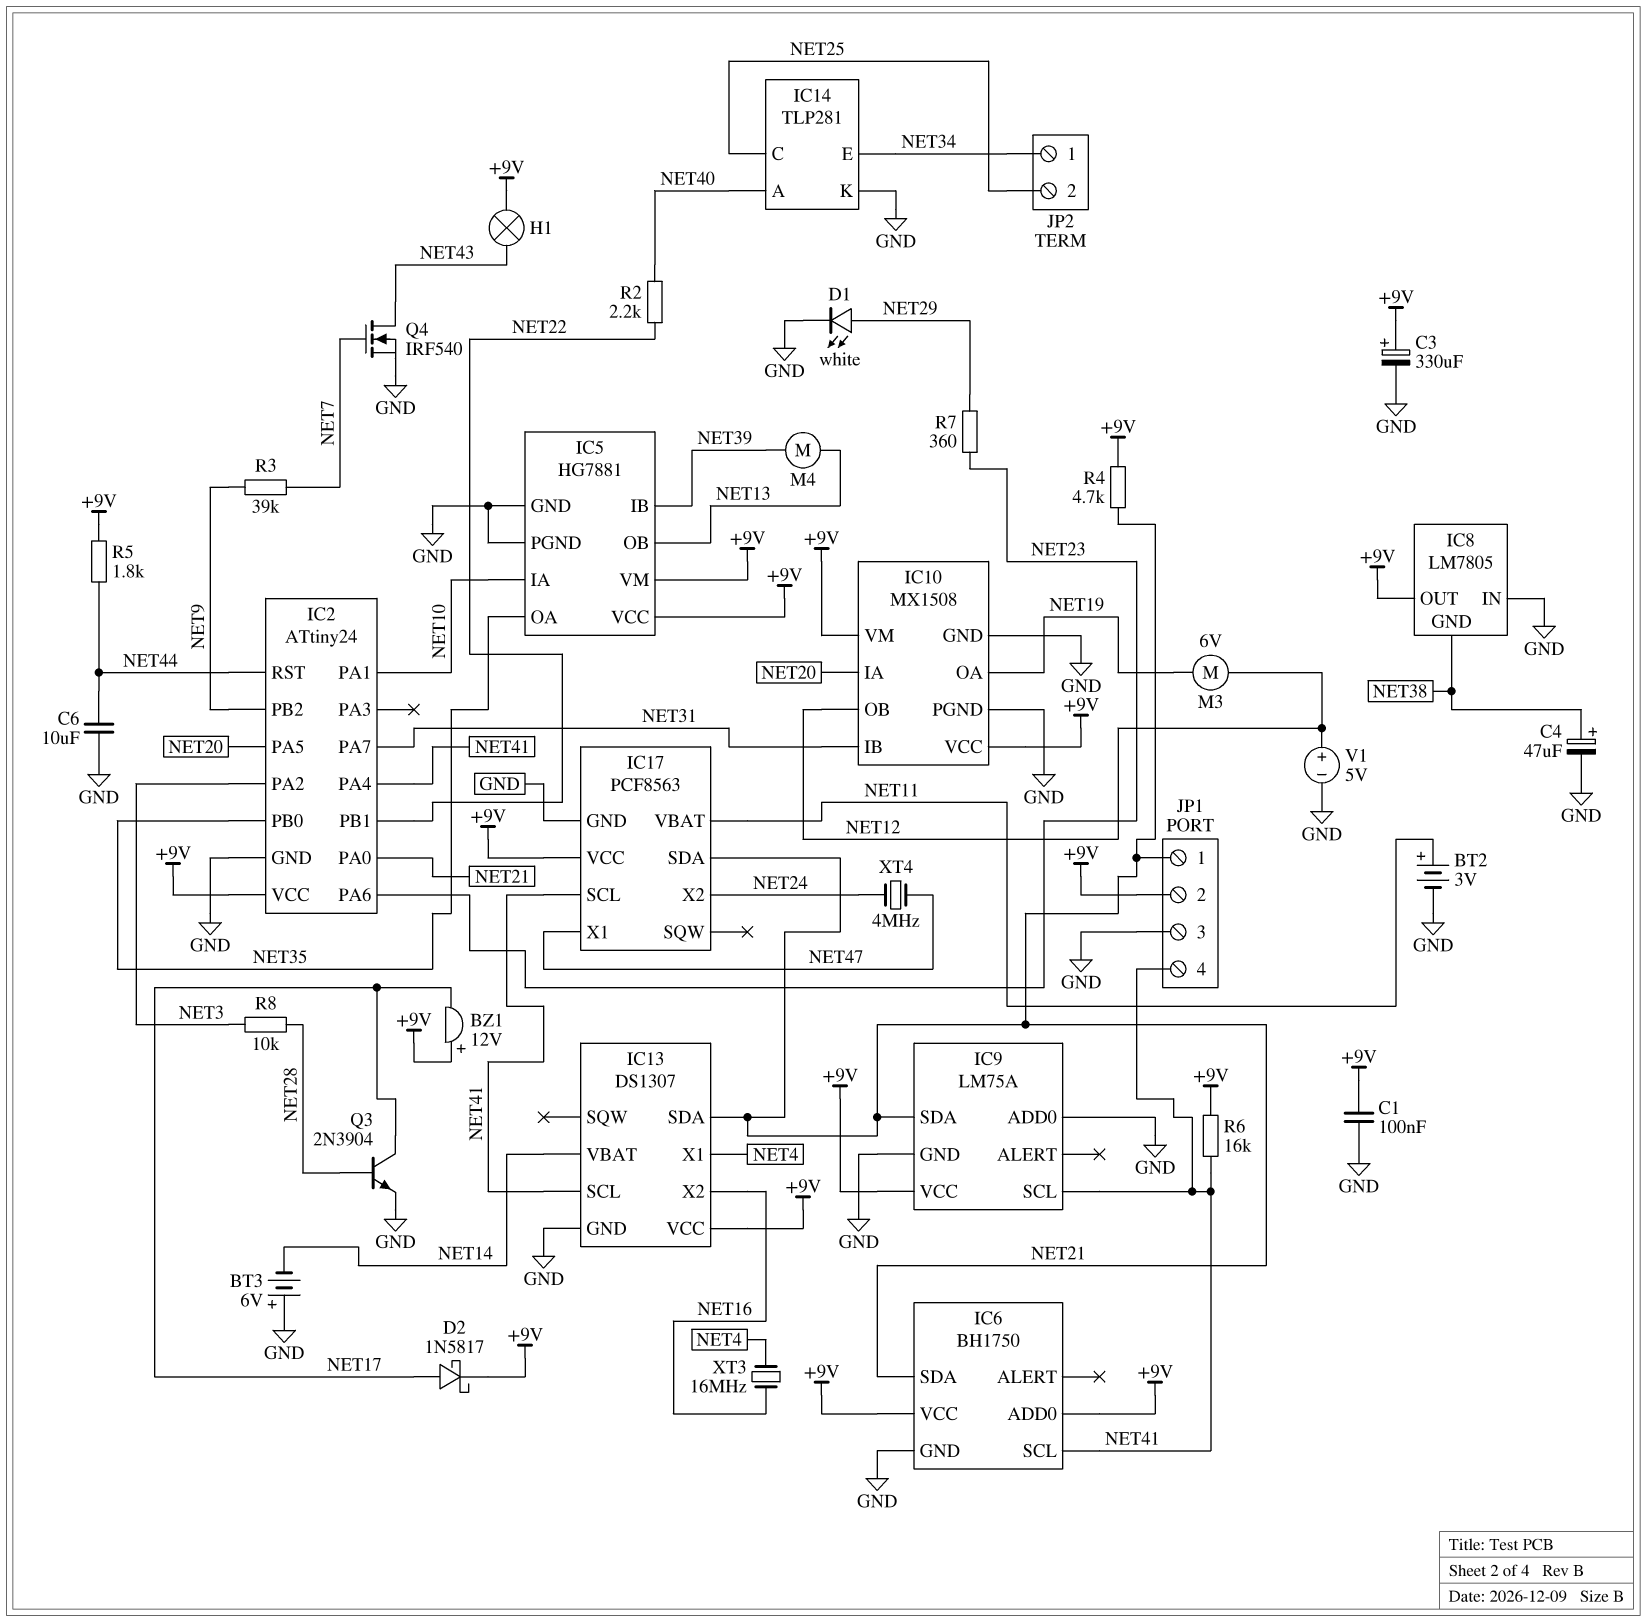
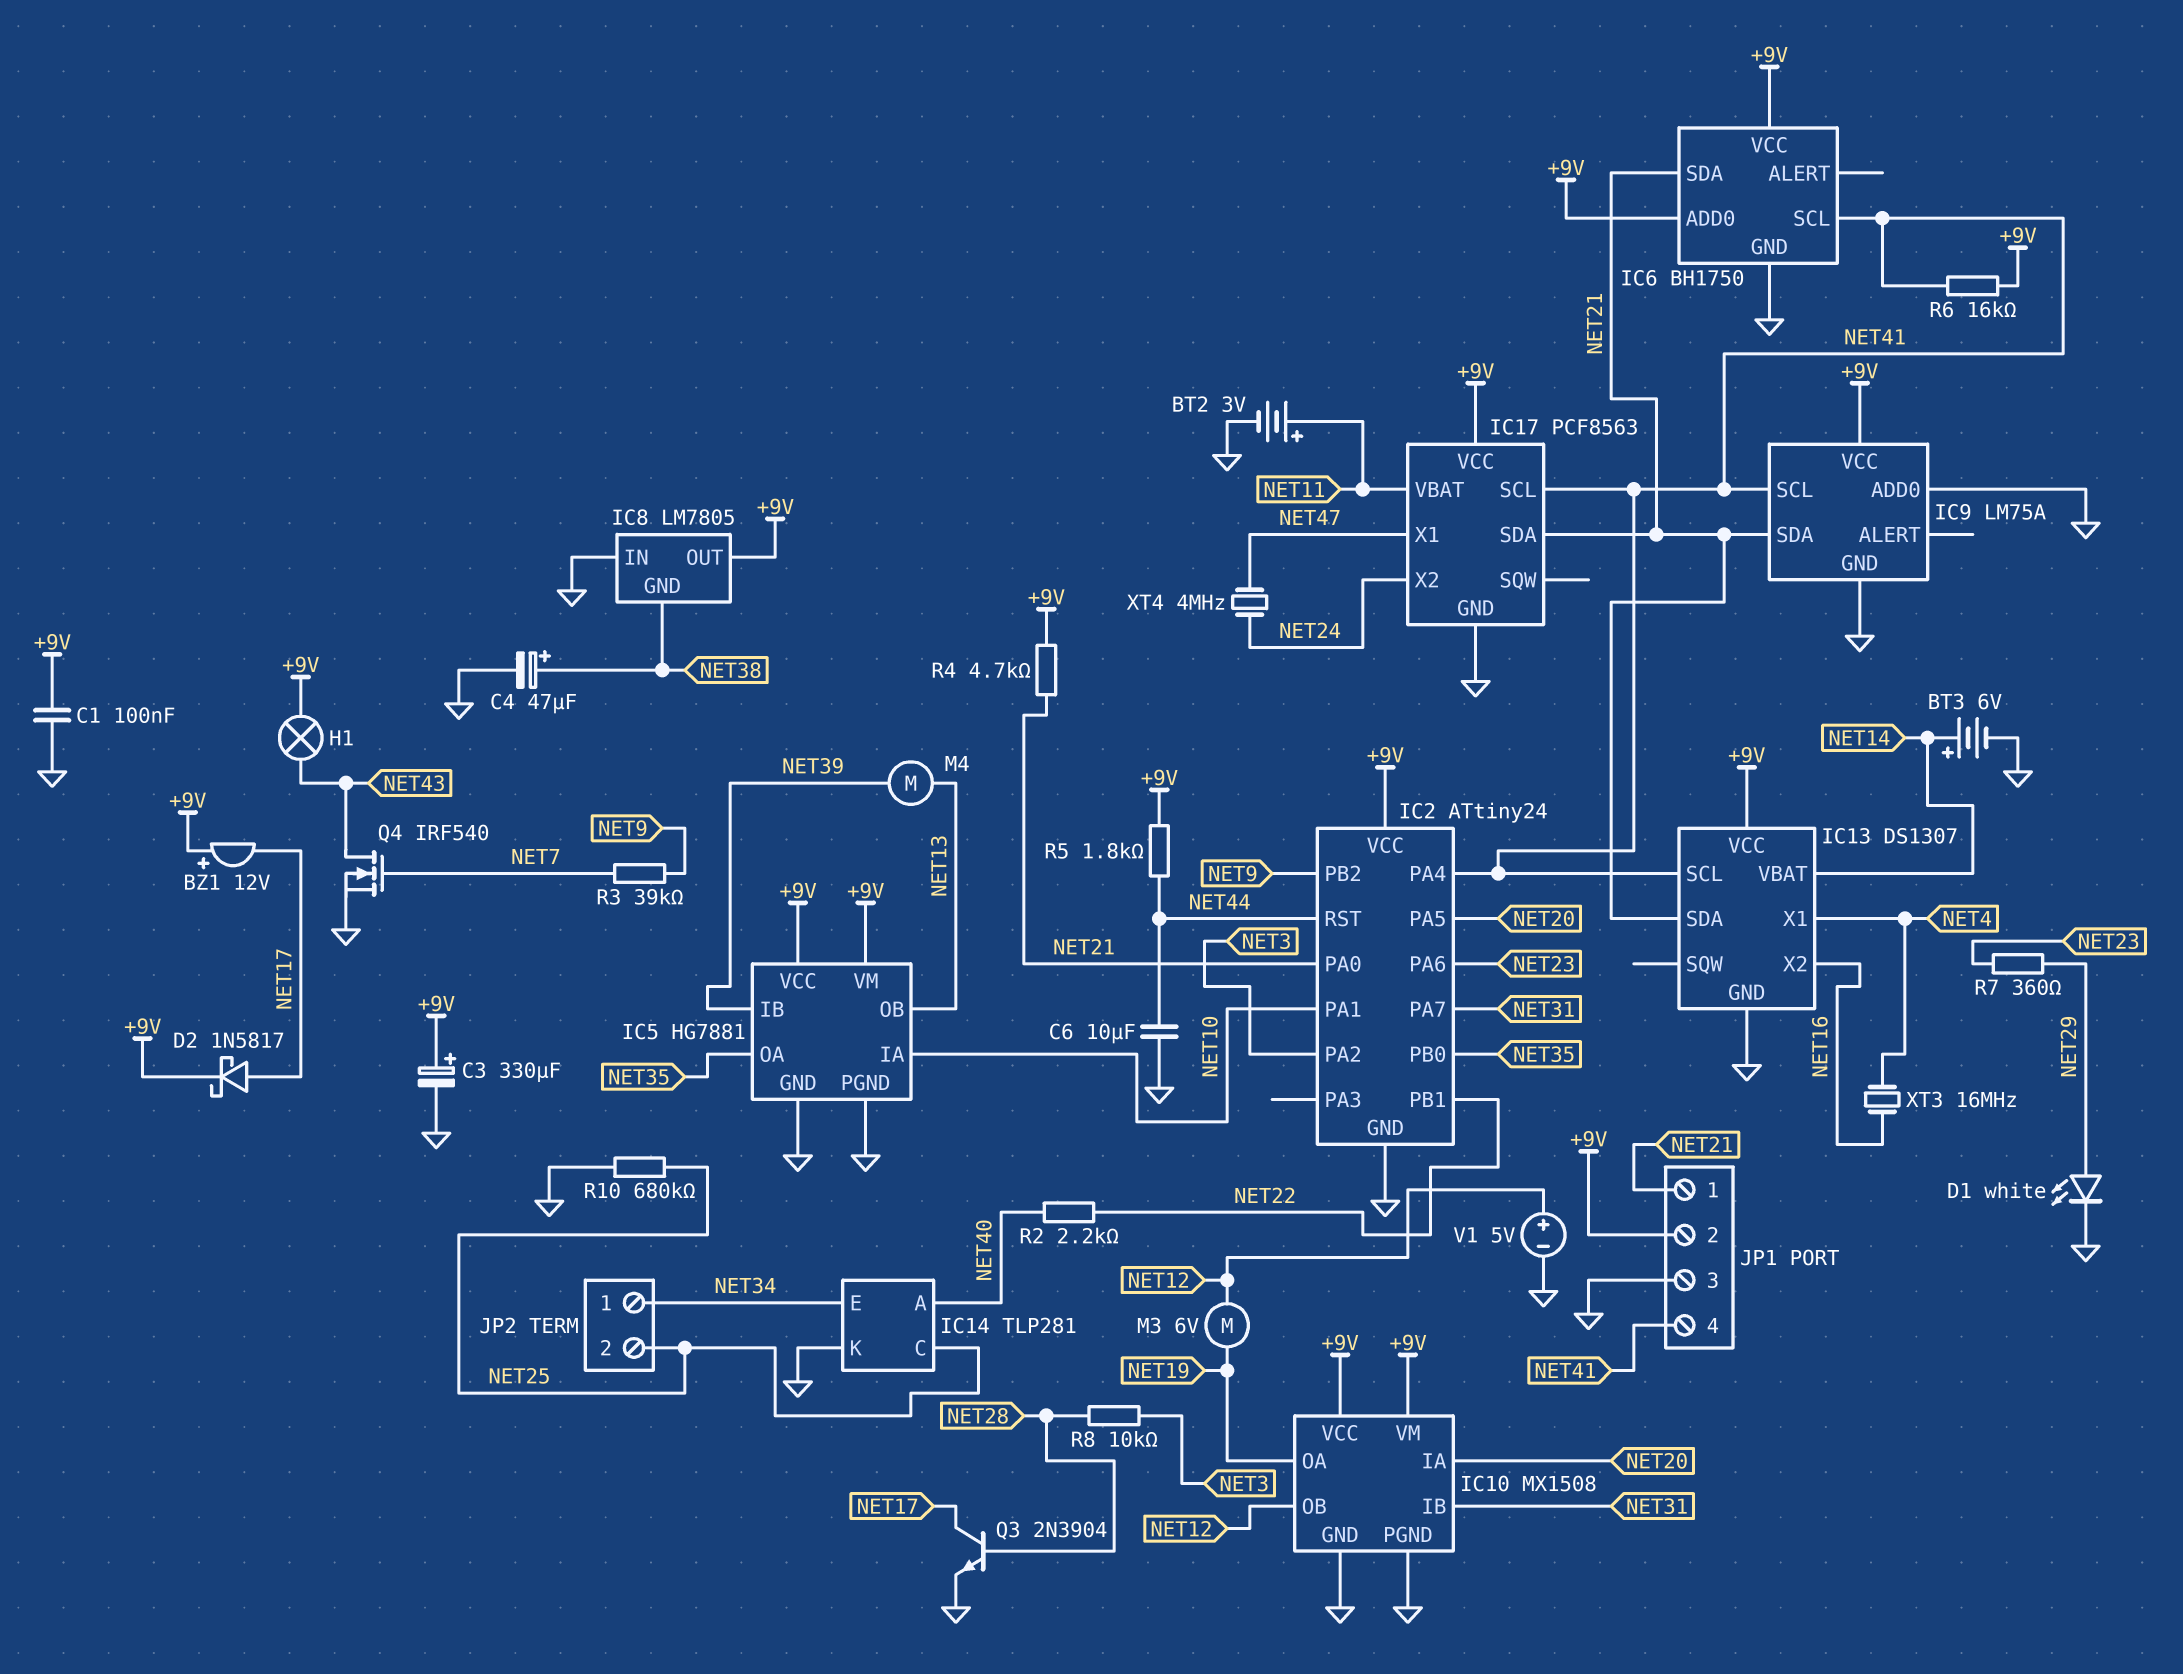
BT3: 6V (plus GND, minus NET14) -> 6V (plus NET14, minus GND)
R10: none -> 680k (GND, NET25)

